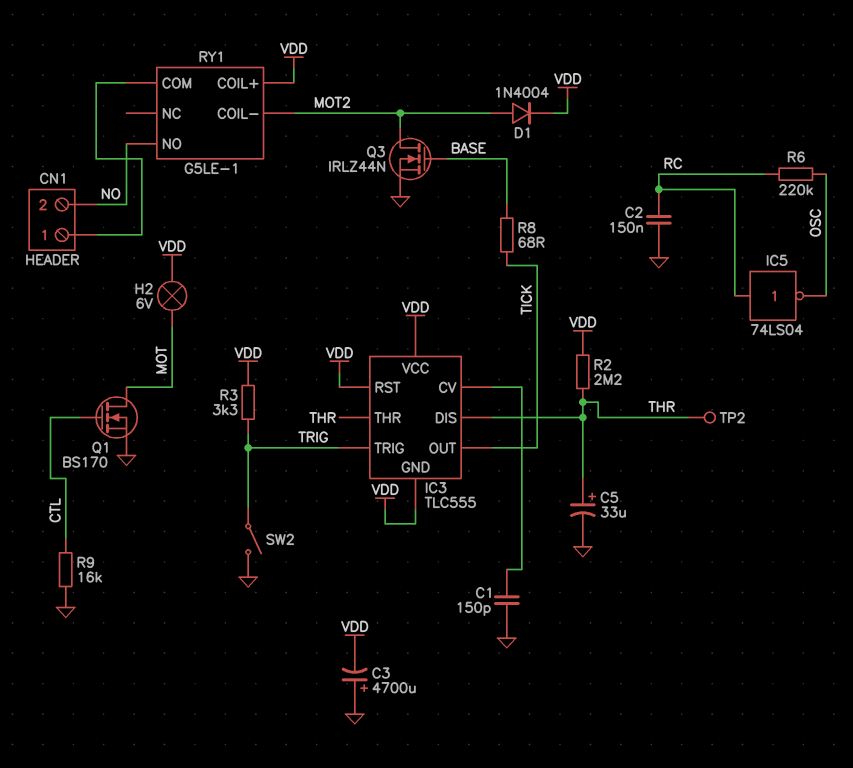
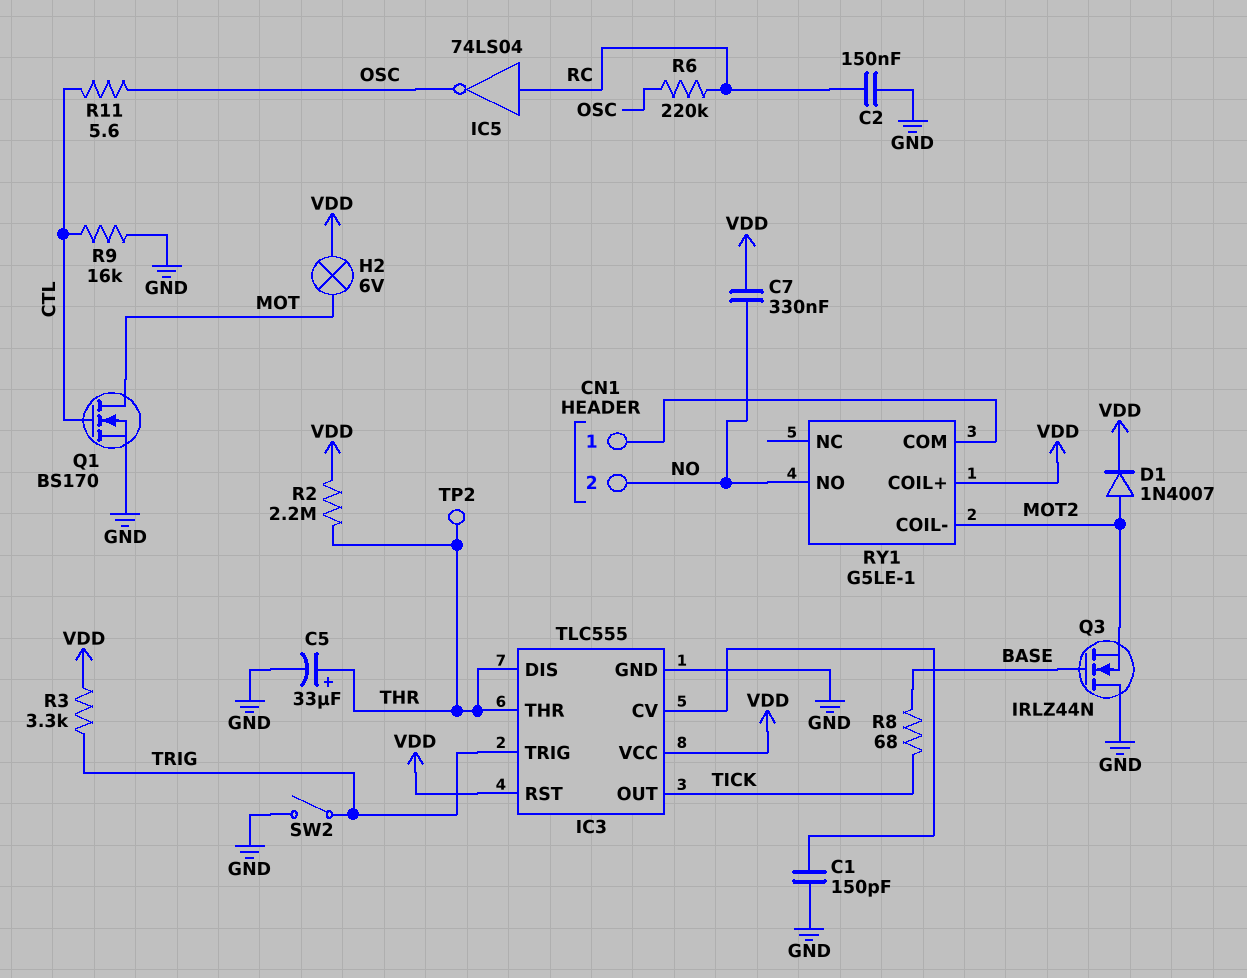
C3: 4700uF (plus GND, minus VDD) -> none
C7: none -> 330nF (NO, VDD)
D1: diode 1N4004 (A MOT2, K VDD) -> diode 1N4007 (A MOT2, K VDD)
IC3 pin GND: VDD -> GND
Q3: NMOS IRLZ44N (G BASE, D MOT2, S GND) -> NMOS IRLZ44N (G BASE, D GND, S MOT2)
R11: none -> 5.6 (CTL, OSC)

